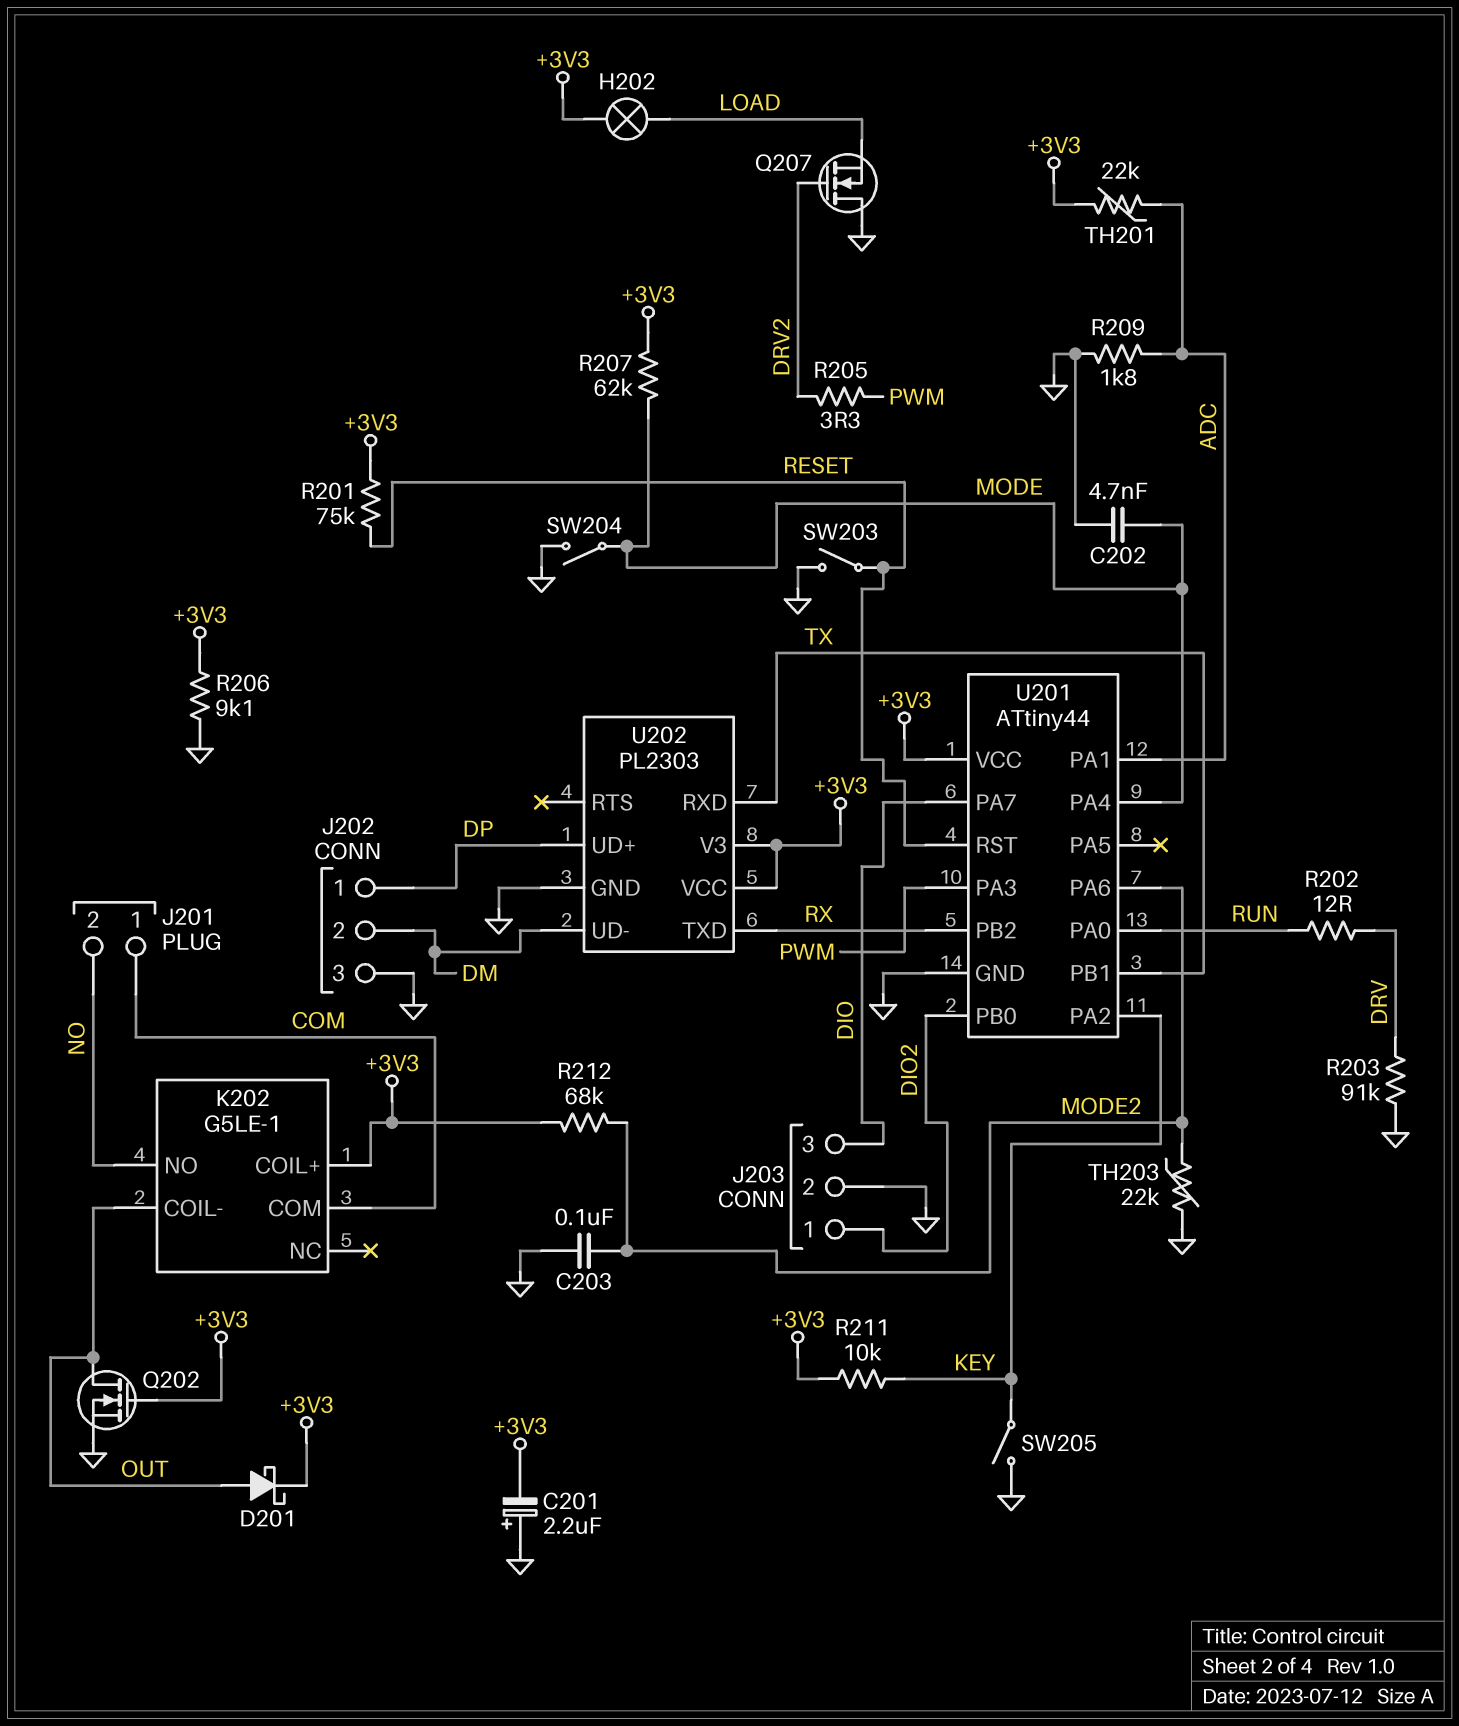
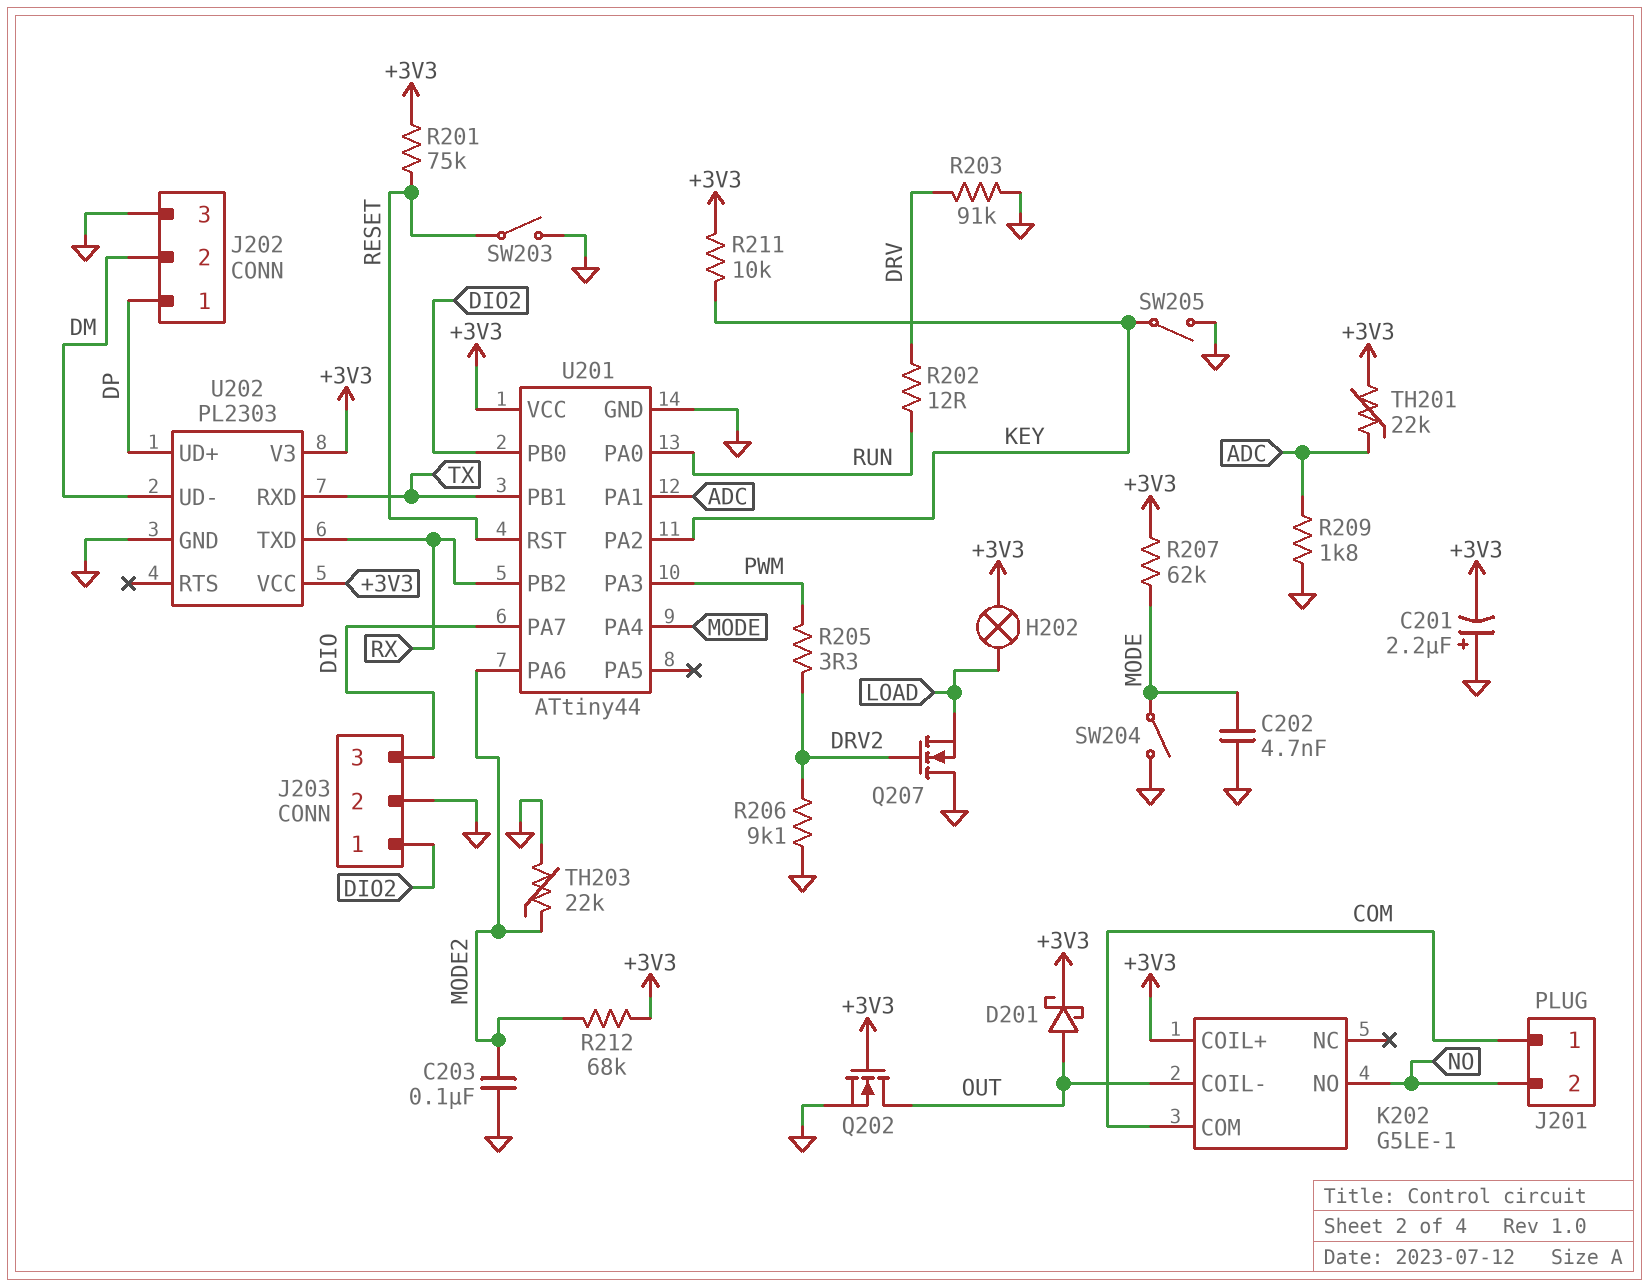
R206: 9.1k (+3V3, GND) -> 9.1k (DRV2, GND)

